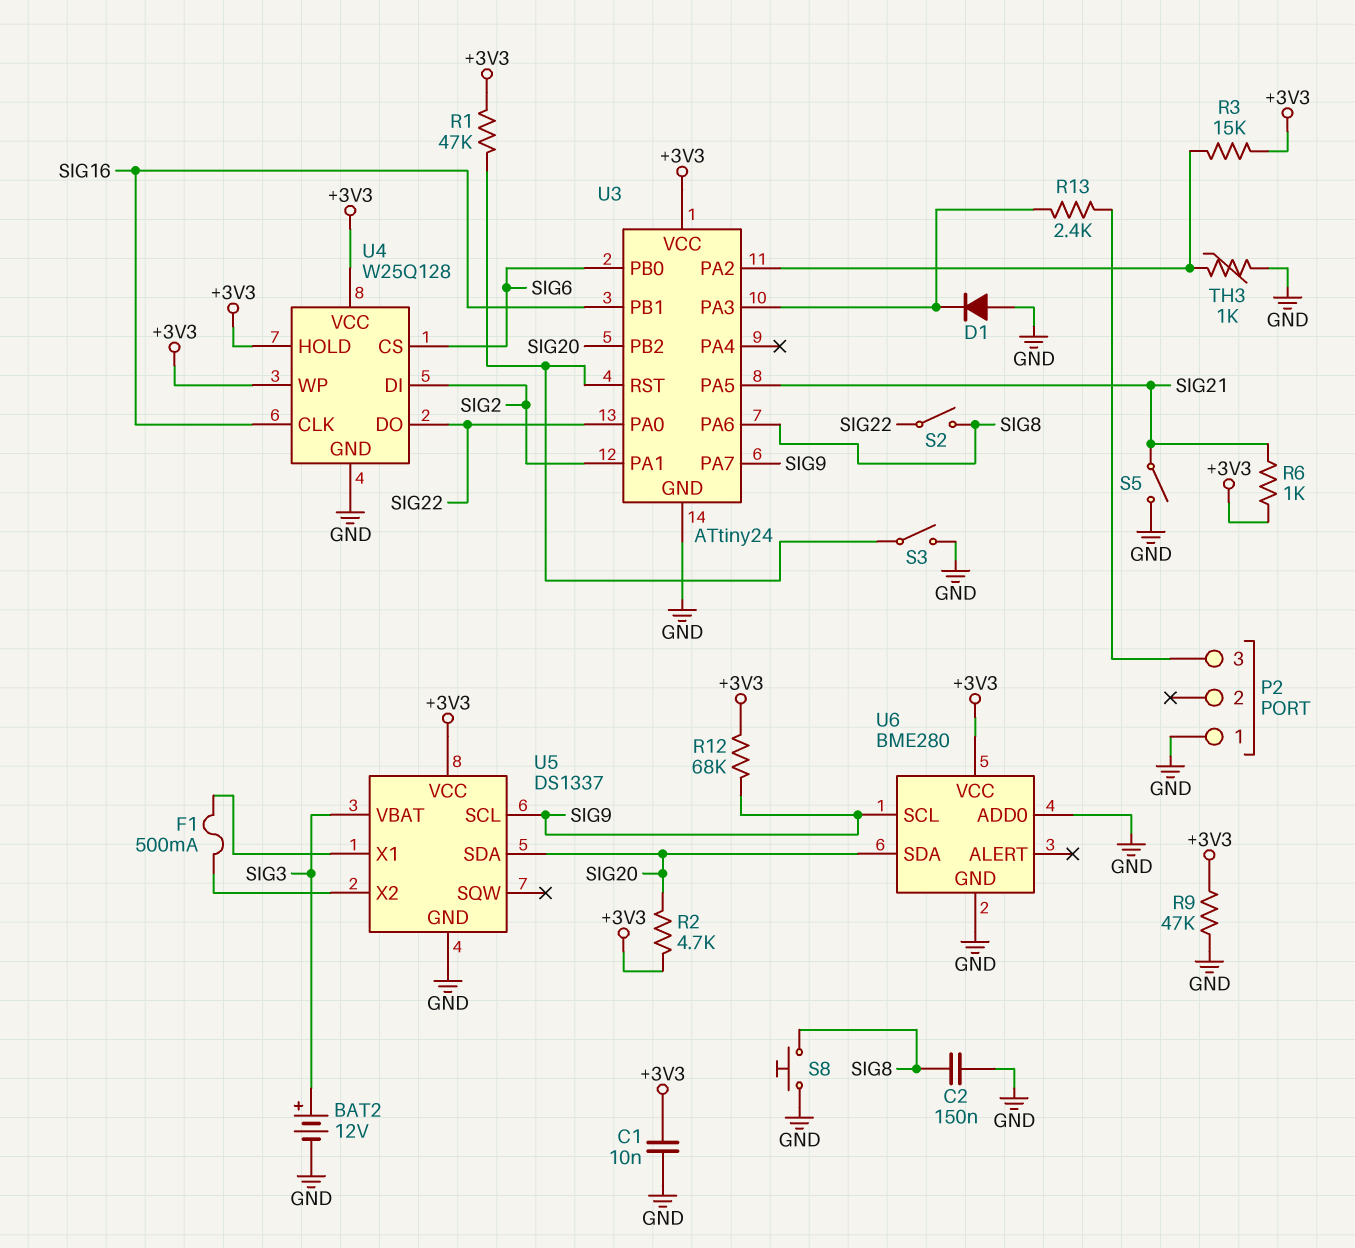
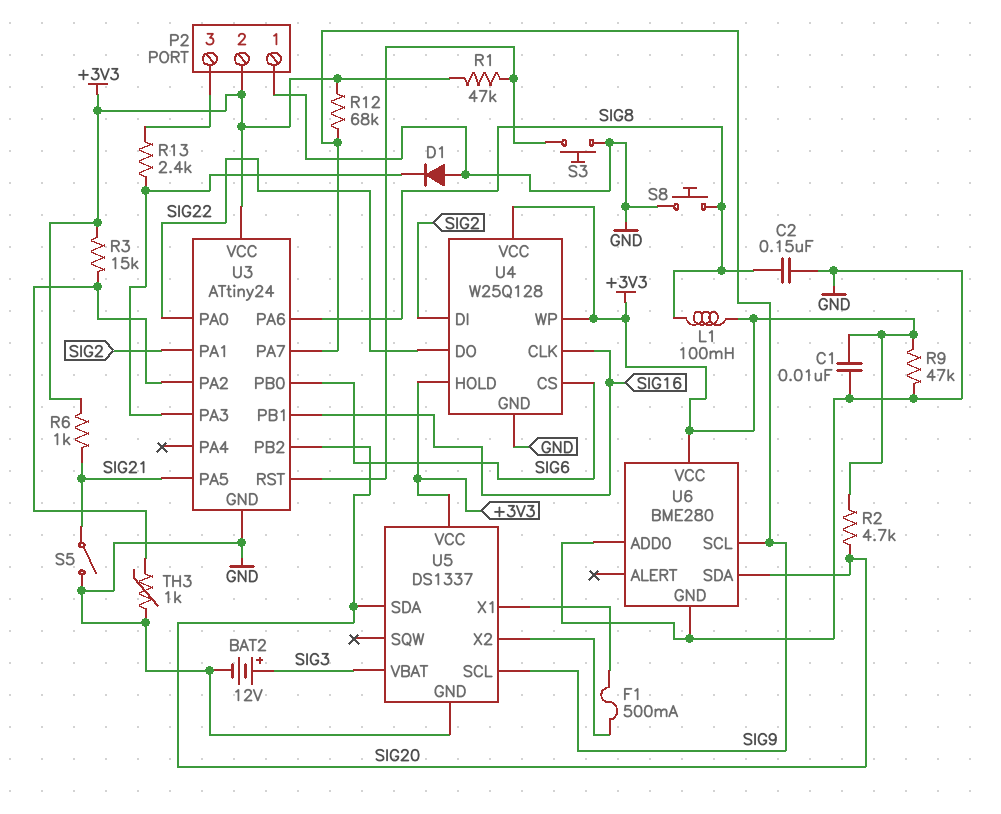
L1: none -> 100mH (+3V3, SIG8)
P2 pin 2: none -> +3V3
S2: switch (SIG8, SIG22) -> none
S3: switch (GND, U3/RST) -> button (GND, U3/RST)

